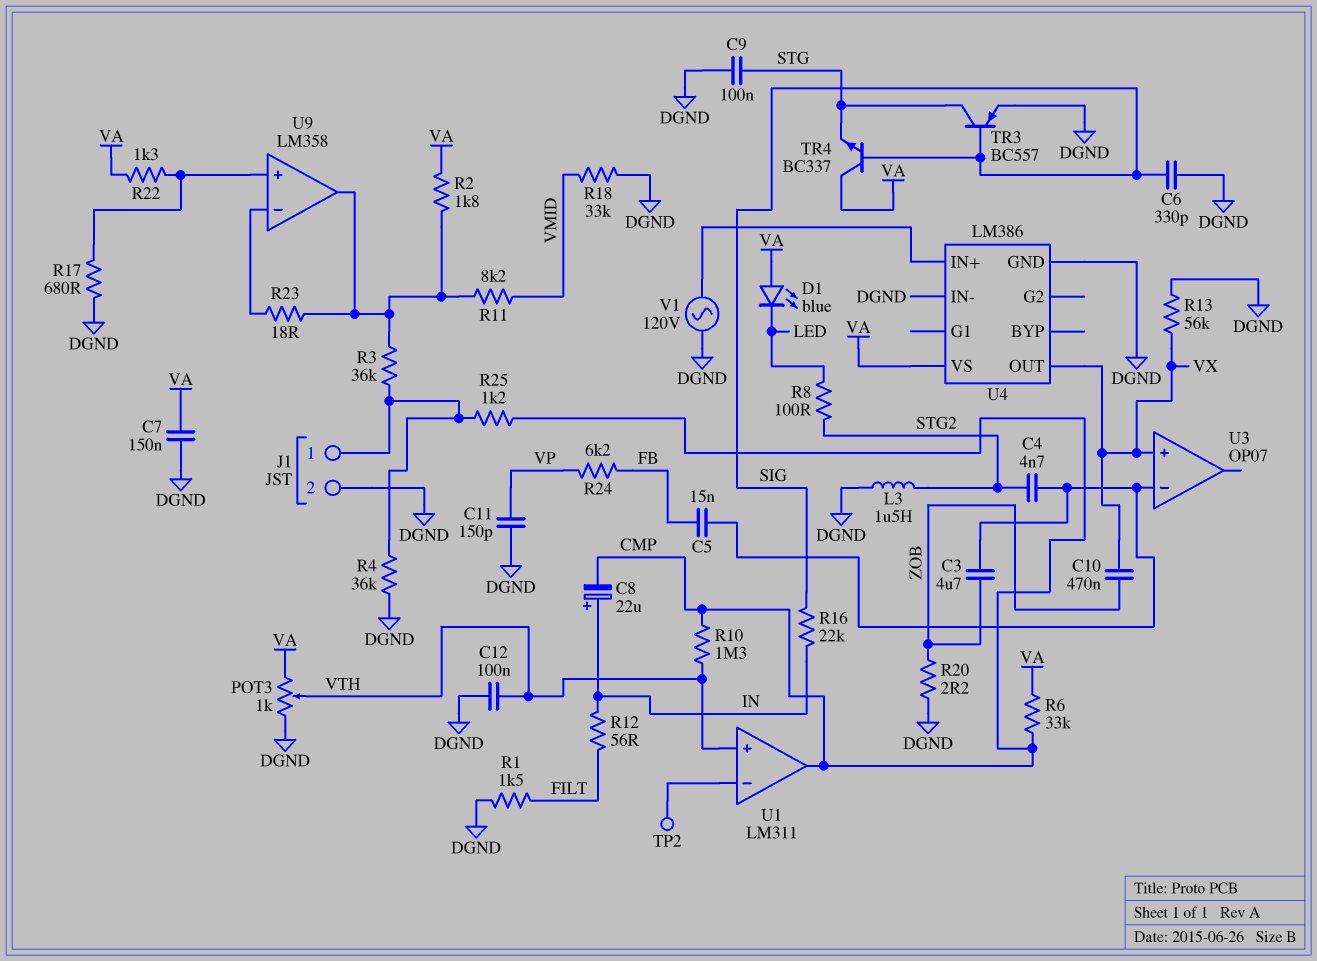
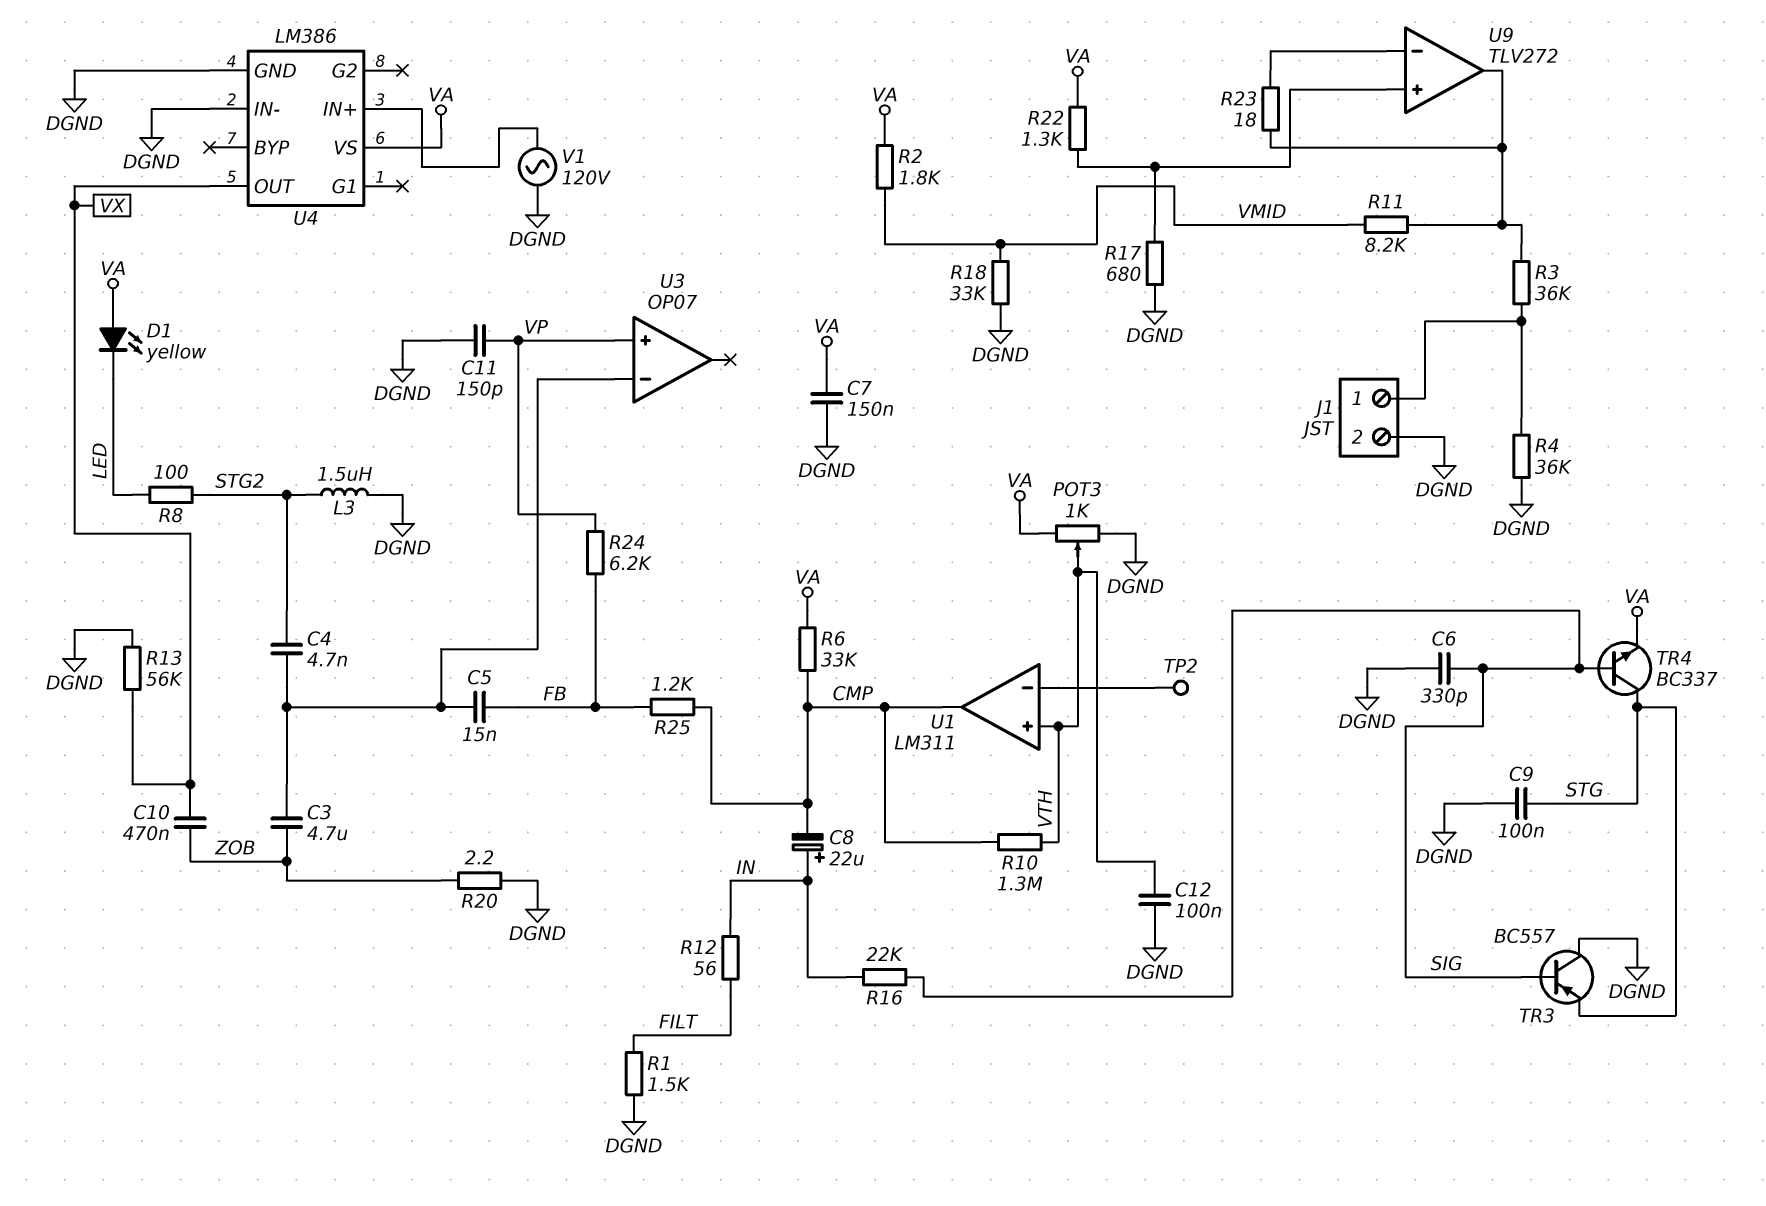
D1: LED blue (A VA, K LED) -> LED yellow (A VA, K LED)
R2: 1.8k (U9/out, VA) -> 1.8k (VA, VMID)
R25: 1.2k (CMP, J1/1) -> 1.2k (CMP, FB)
TR3: PNP BC557 (B SIG, C STG, E DGND) -> PNP BC557 (B SIG, C DGND, E STG)
TR4: NPN BC337 (B SIG, C VA, E STG) -> NPN BC337 (B SIG, C STG, E VA)
U3 pin in+: VX -> VP
U9: LM358 -> TLV272

